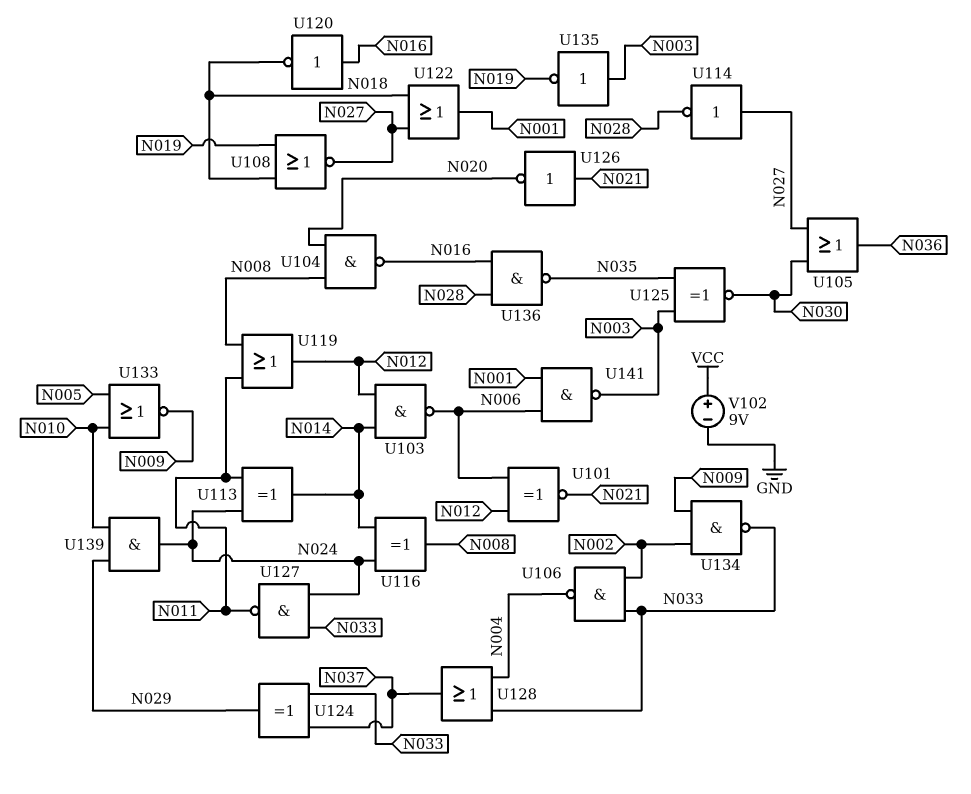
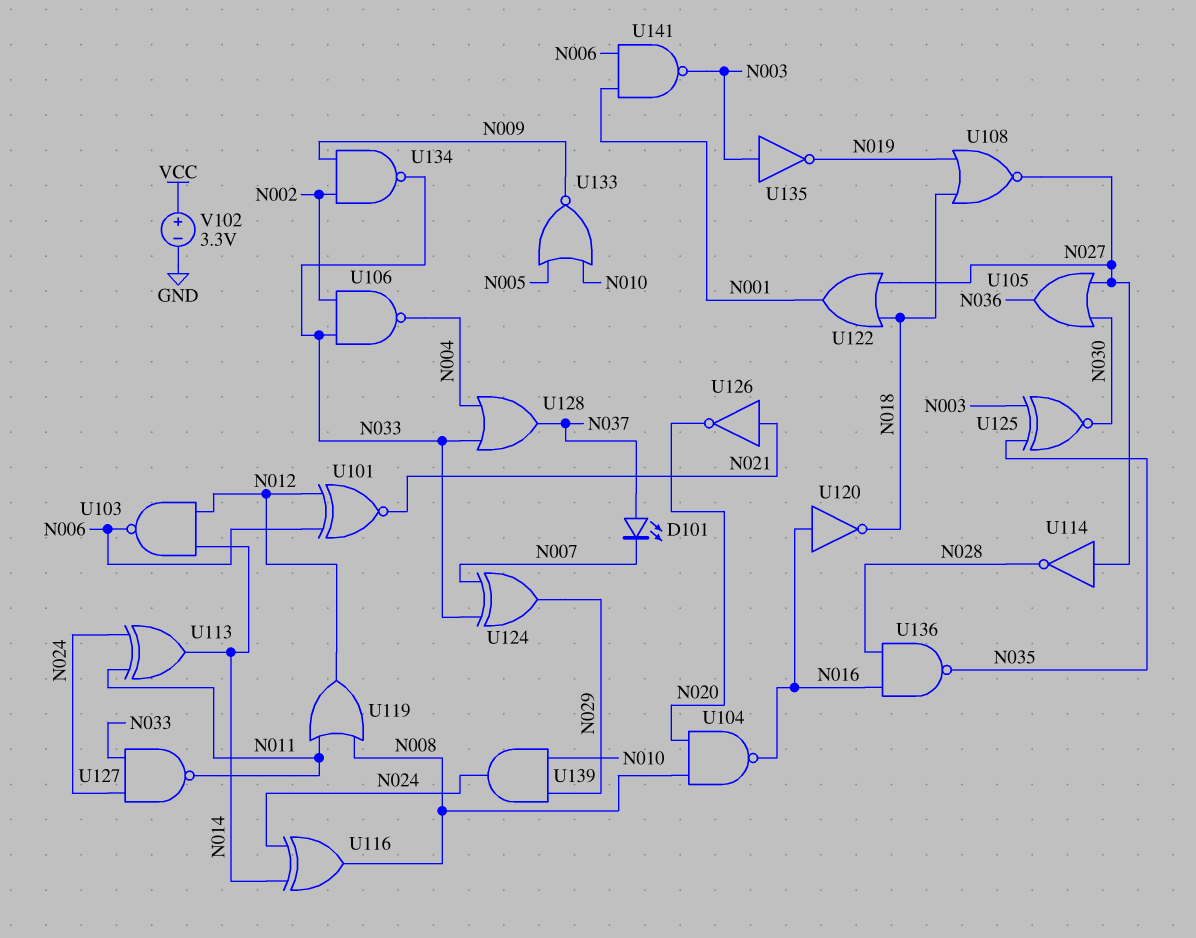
D101: none -> LED (A N037, K N007)
U124: XOR (in N033, in N037, out N029) -> XOR (in N007, in N033, out N029)
V102: 9V (plus VCC, minus GND) -> 3.3V (plus VCC, minus GND)

